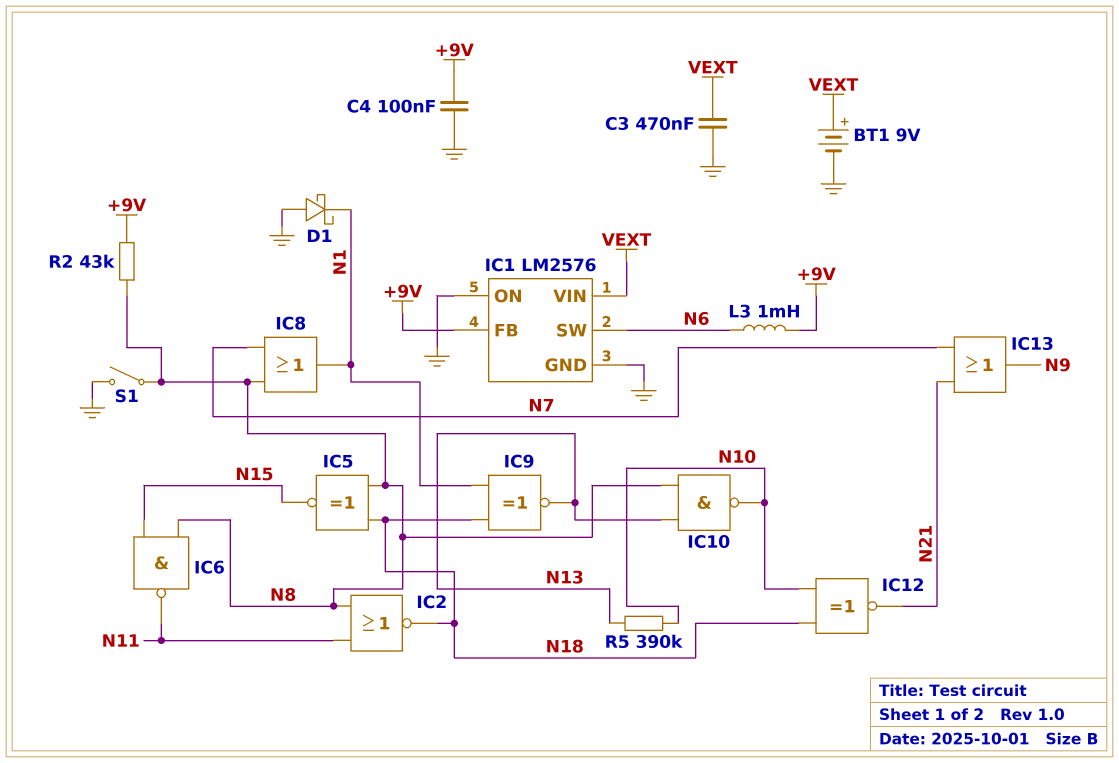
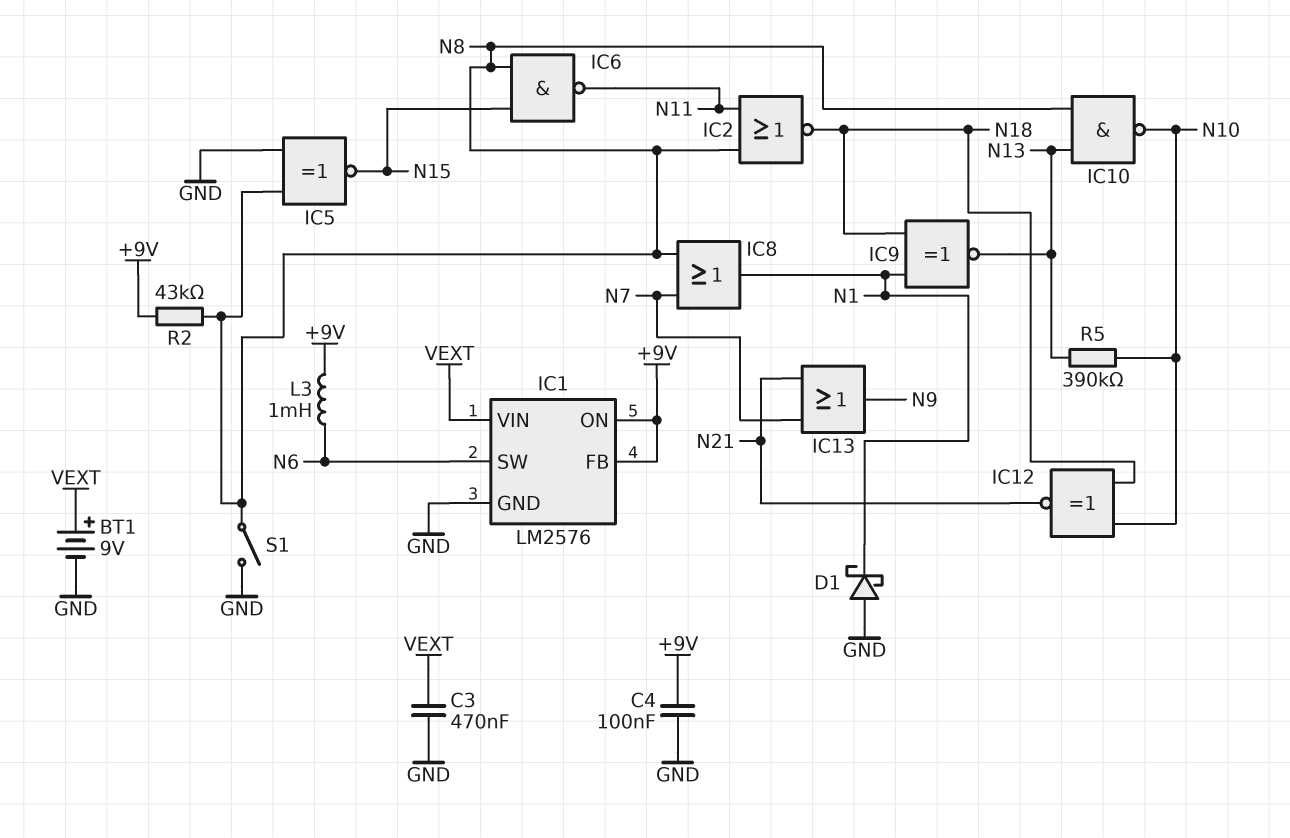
IC1 pin ON: GND -> +9V
IC5: XNOR (in N8, in N18, out N15) -> XNOR (in GND, in N8, out N15)

